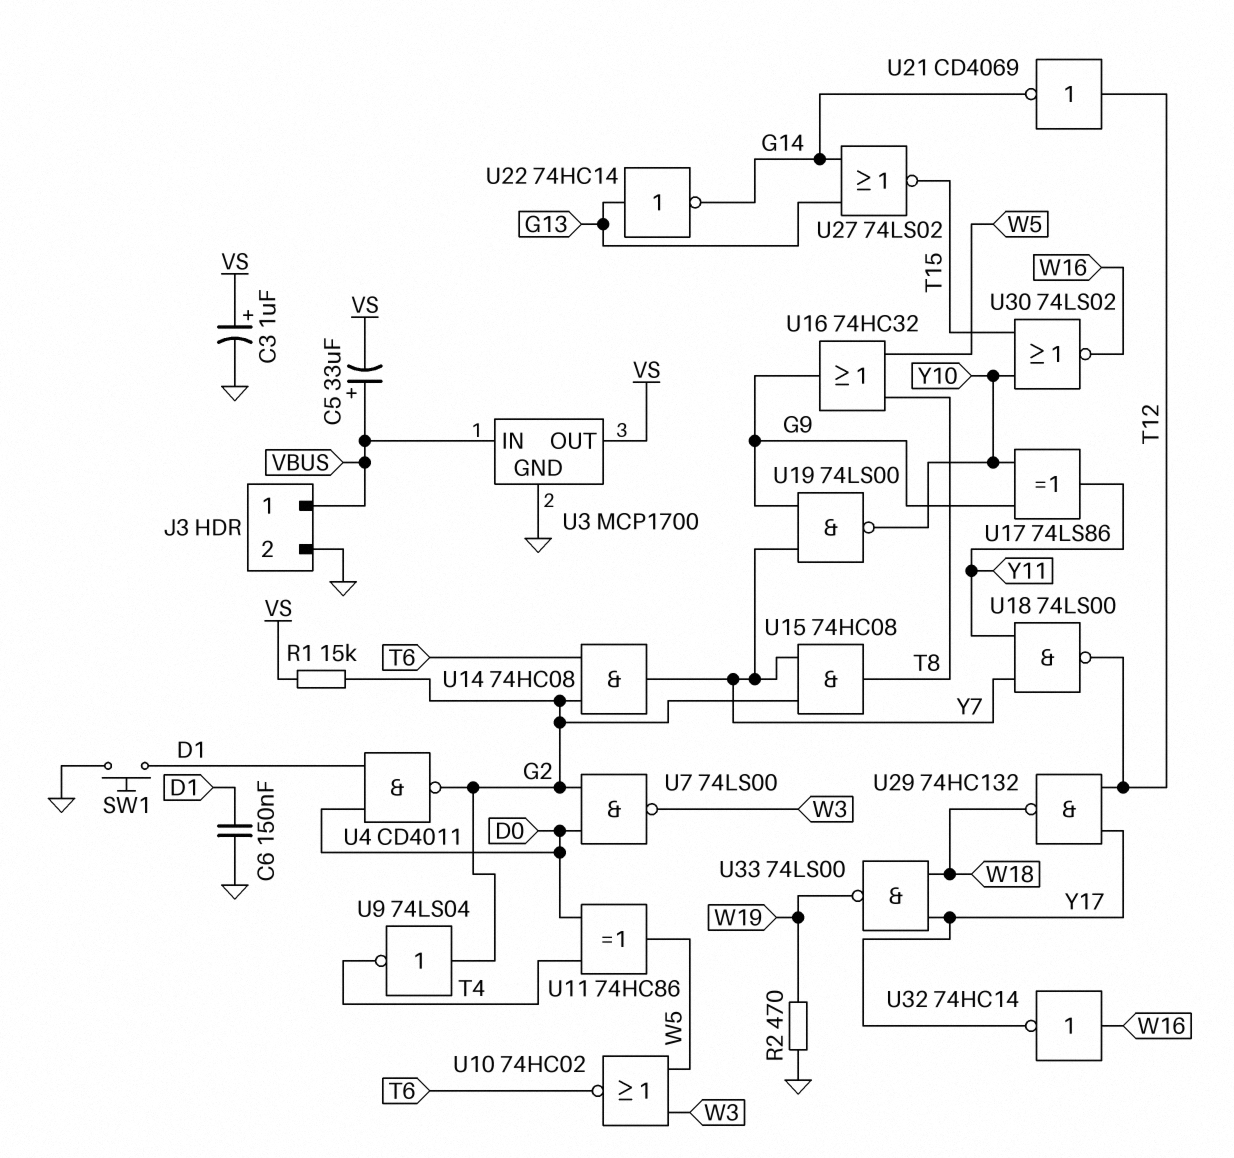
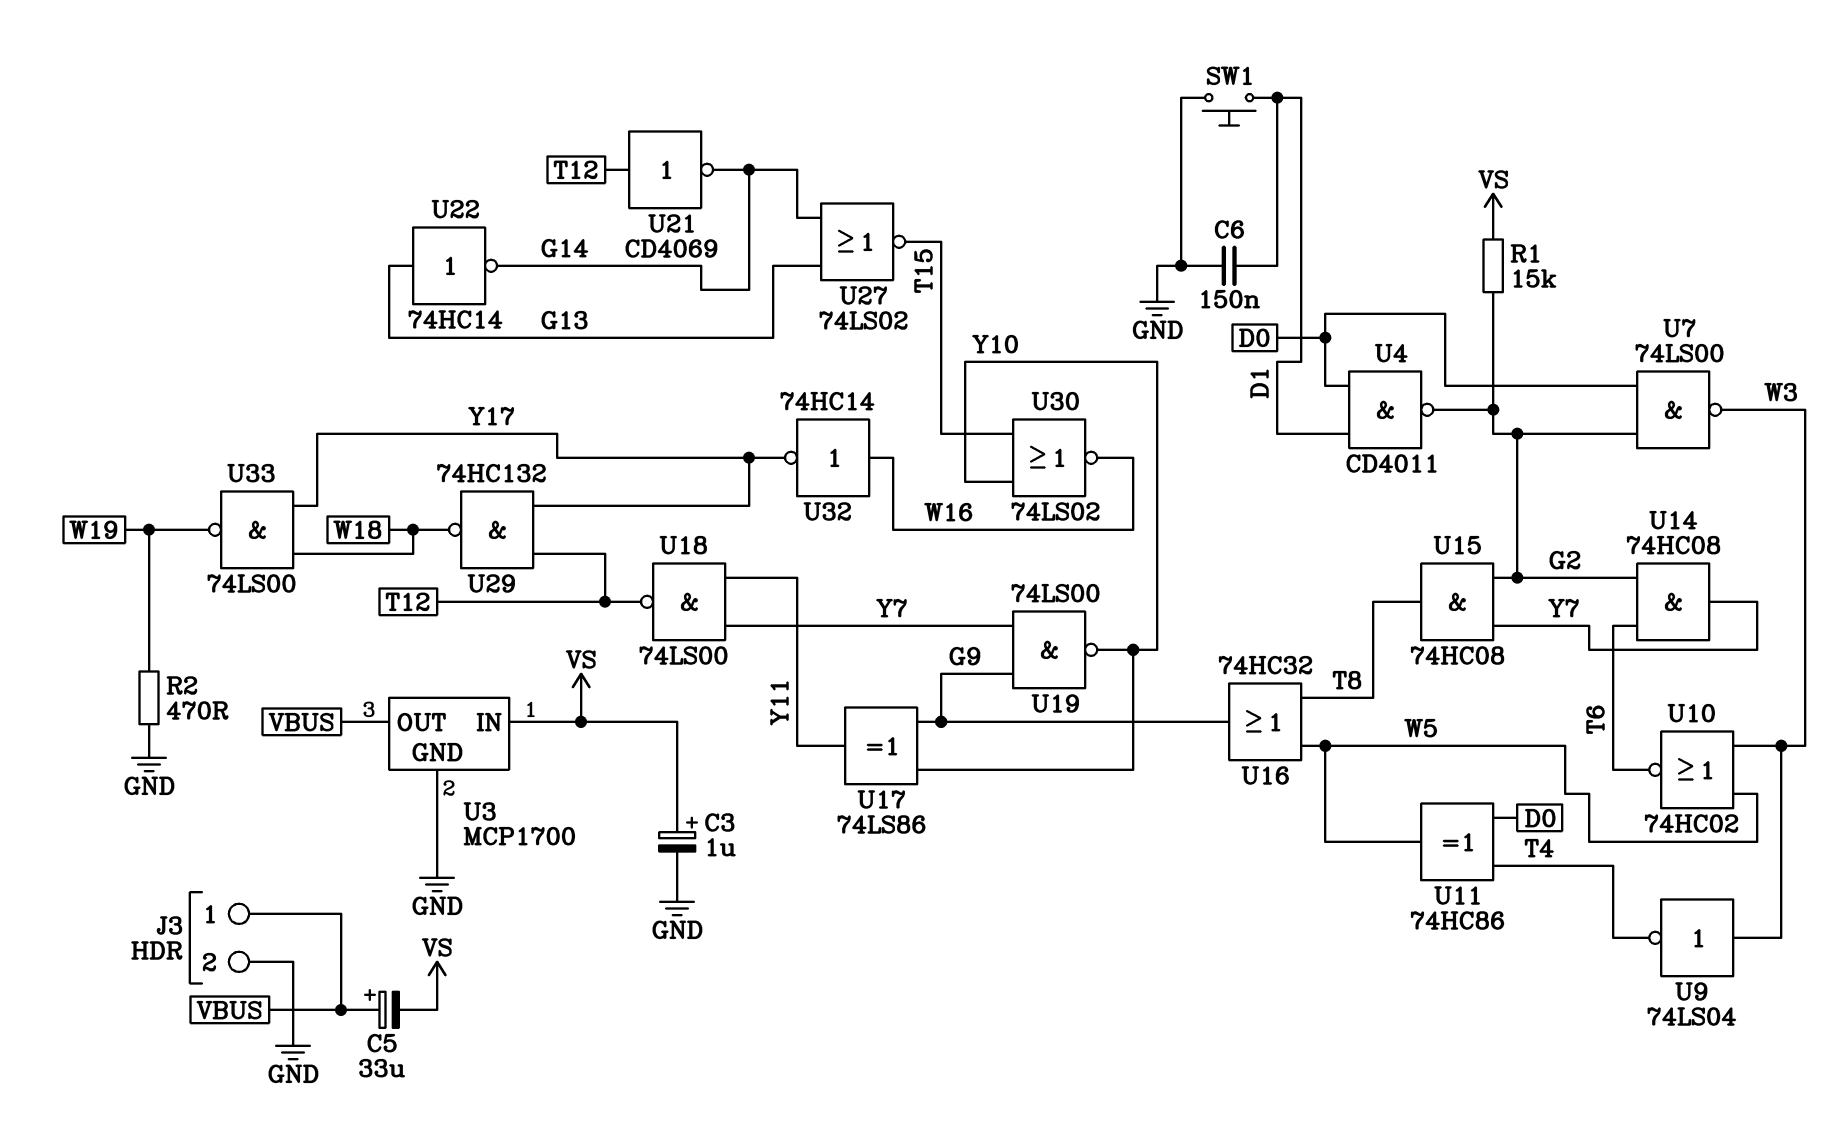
U3 pin IN: VBUS -> VS
U3 pin OUT: VS -> VBUS
U9: NOT 74LS04 (in G2, out T4) -> NOT 74LS04 (in W3, out T4)

